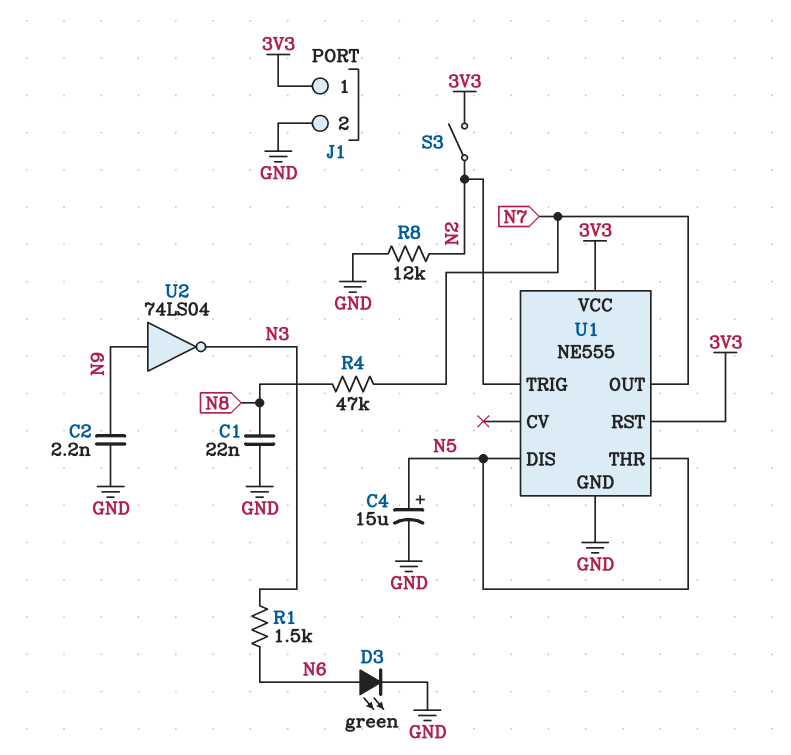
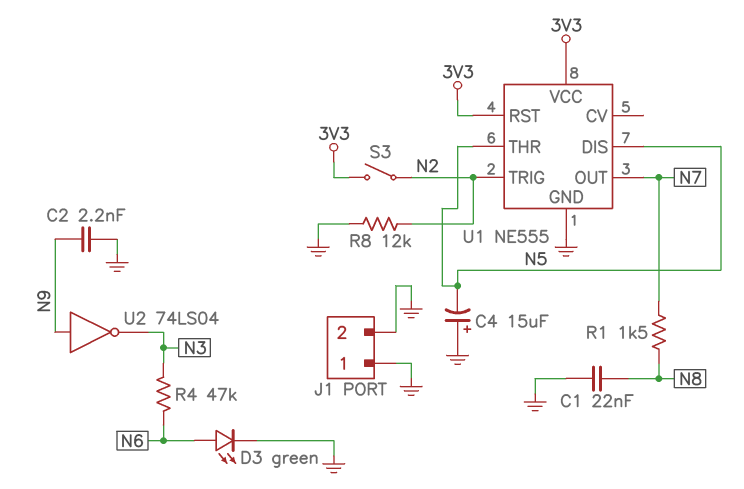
C4: 15uF (plus N5, minus GND) -> 15uF (plus GND, minus N5)
J1 pin 1: 3V3 -> GND
R1: 1.5k (N3, N6) -> 1.5k (N7, N8)
R4: 47k (N7, N8) -> 47k (N3, N6)

